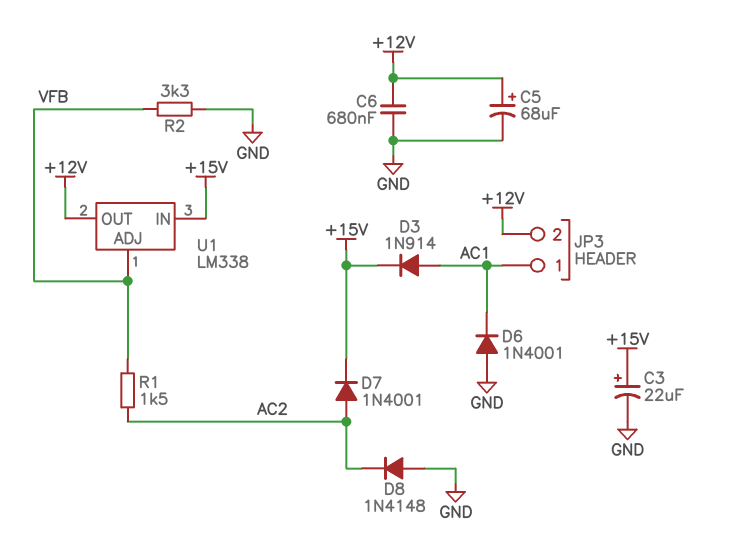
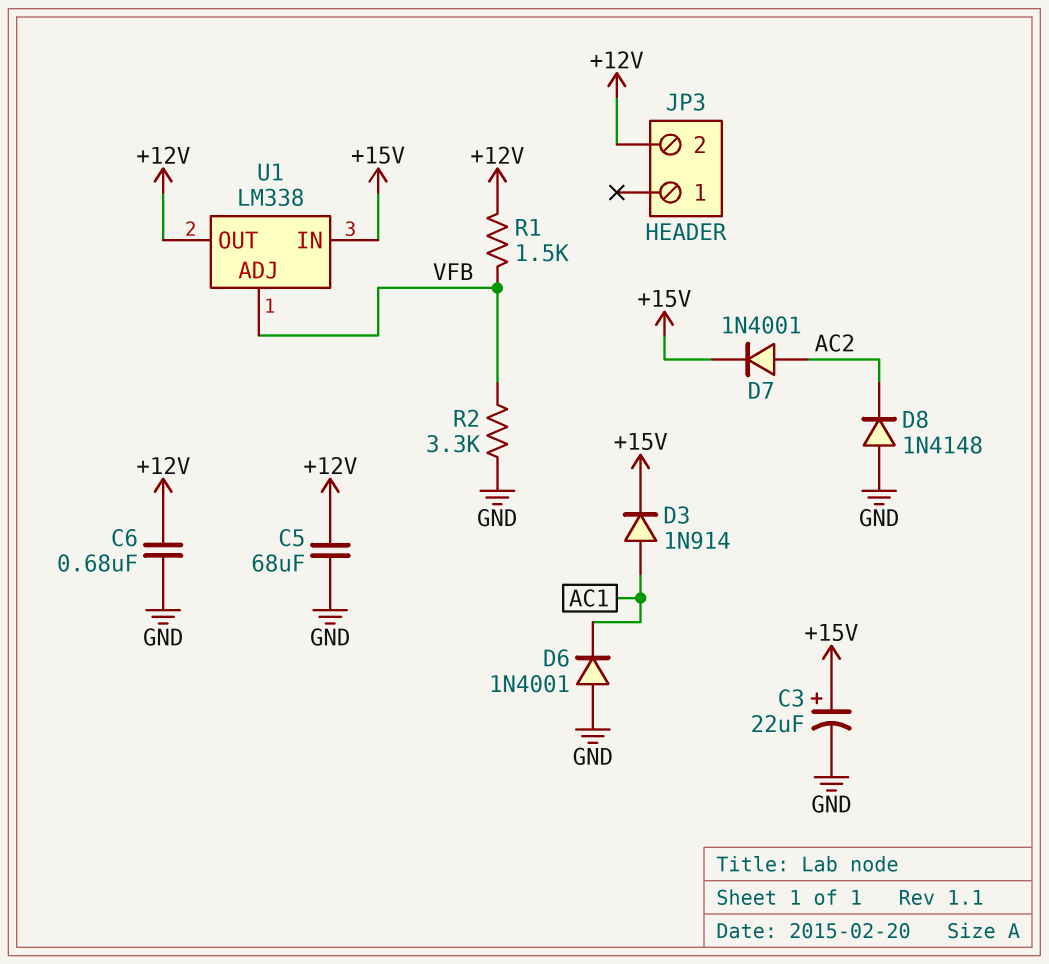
C5: 68uF (plus +12V, minus GND) -> 68uF (+12V, GND)
JP3 pin 1: AC1 -> none
R1: 1.5k (AC2, VFB) -> 1.5k (+12V, VFB)

